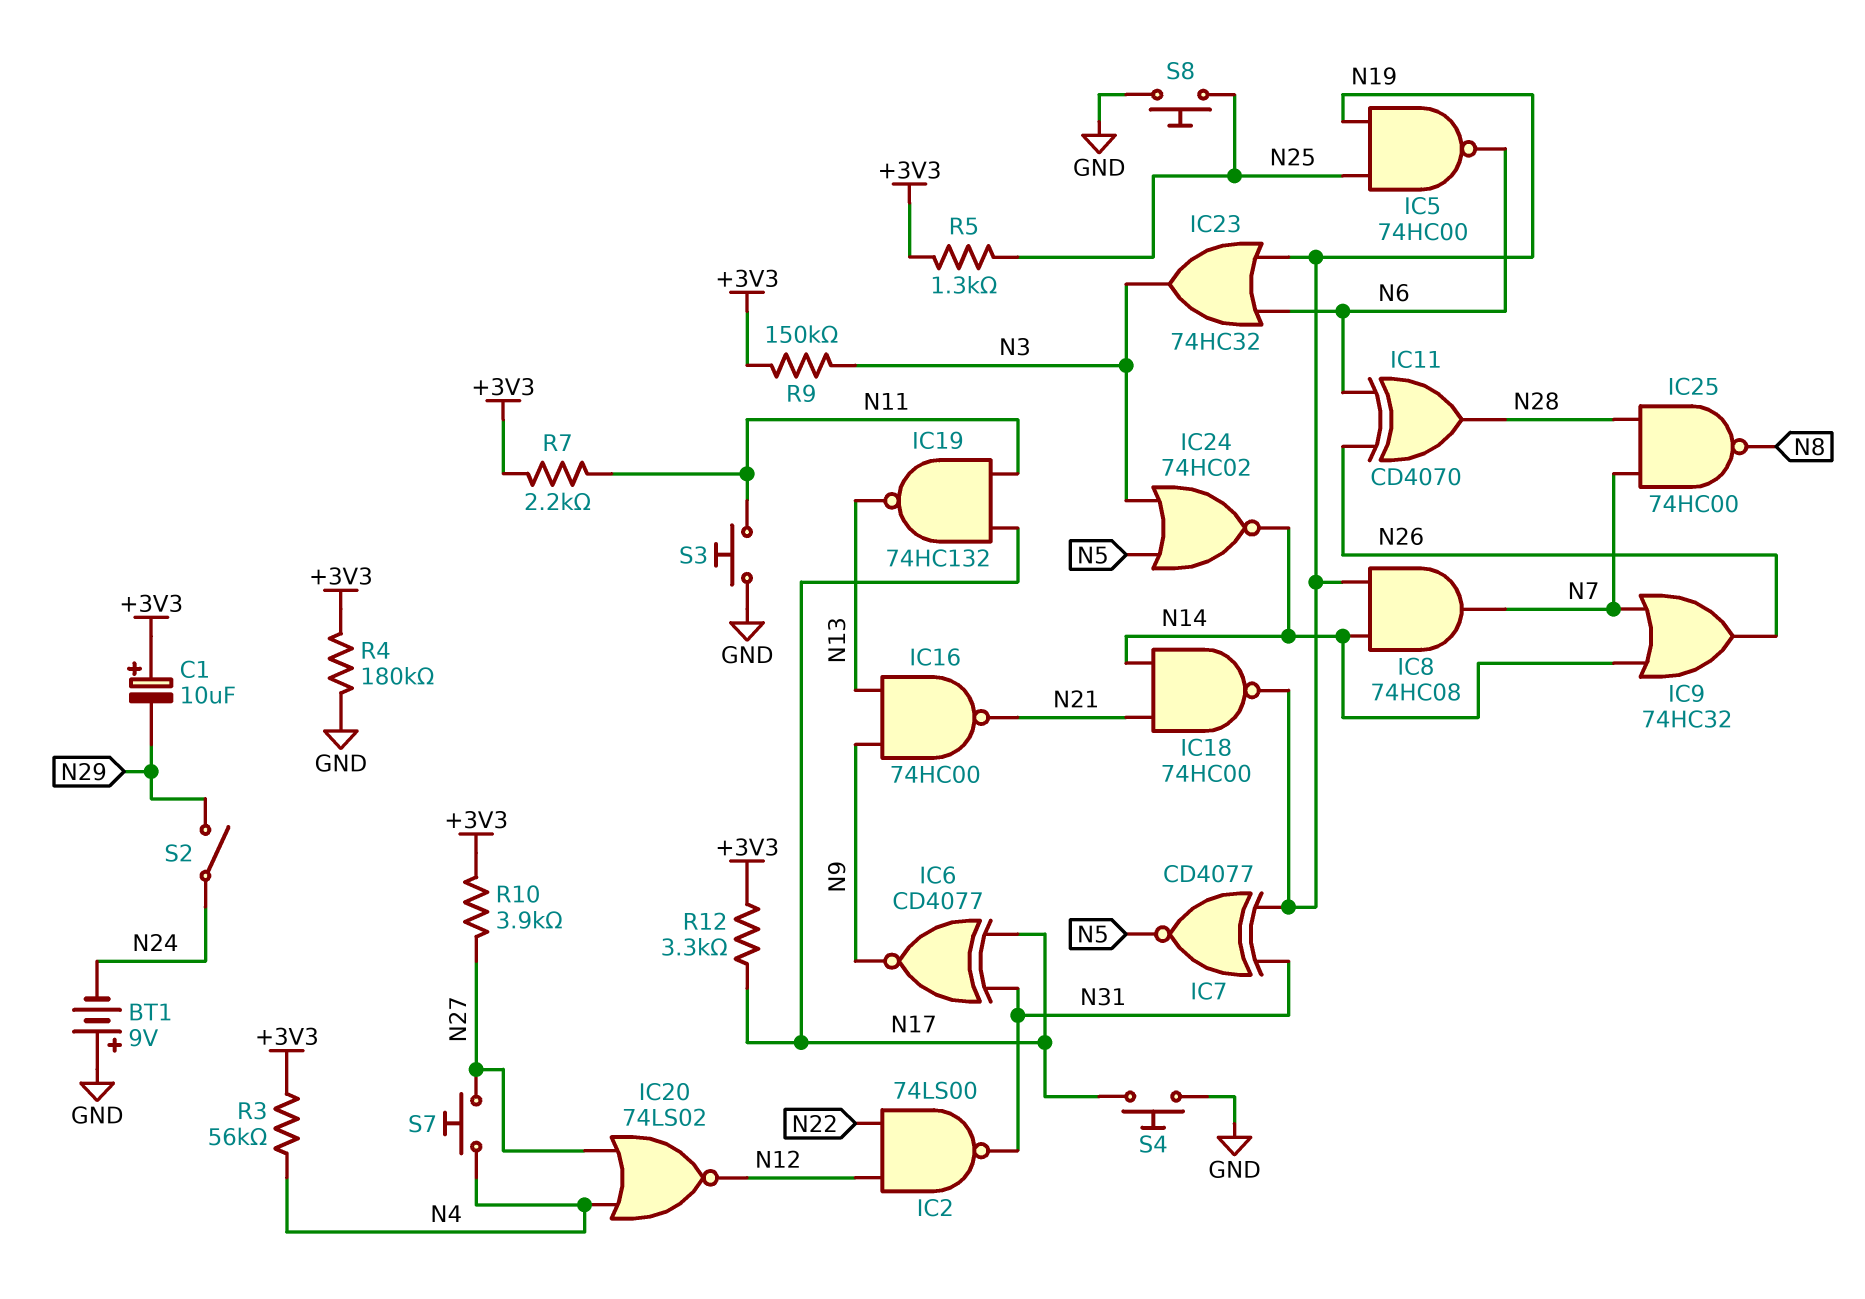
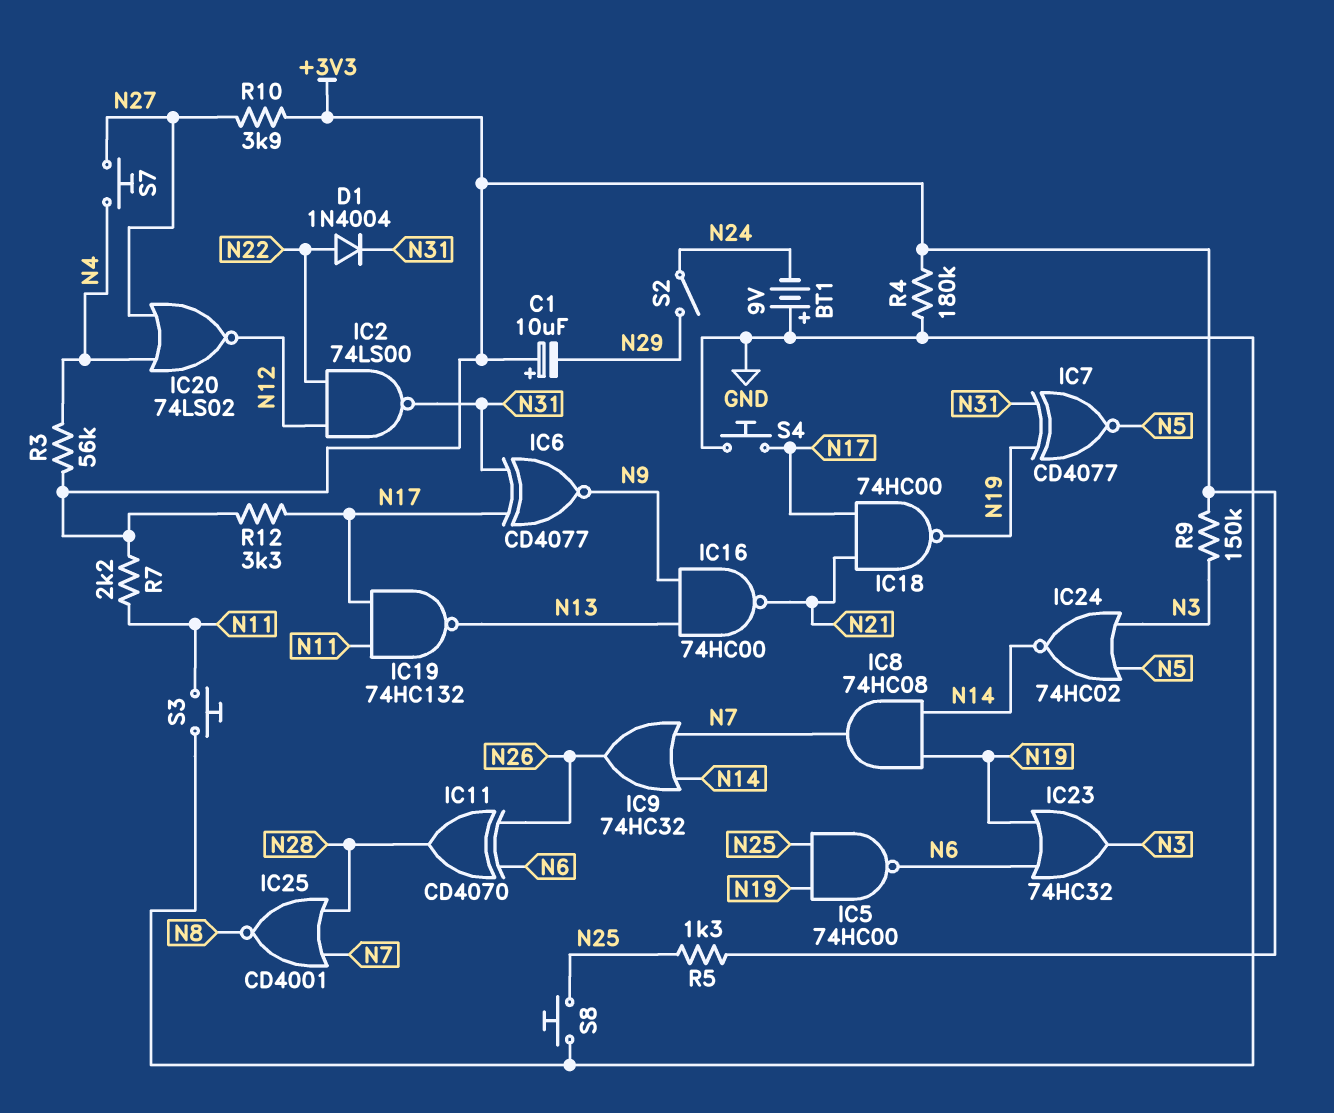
D1: none -> diode 1N4004 (A N22, K N31)
IC18: NAND 74HC00 (in N14, in N21, out N19) -> NAND 74HC00 (in N17, in N21, out N19)
IC25: NAND 74HC00 (in N7, in N28, out N8) -> NOR CD4001 (in N7, in N28, out N8)

